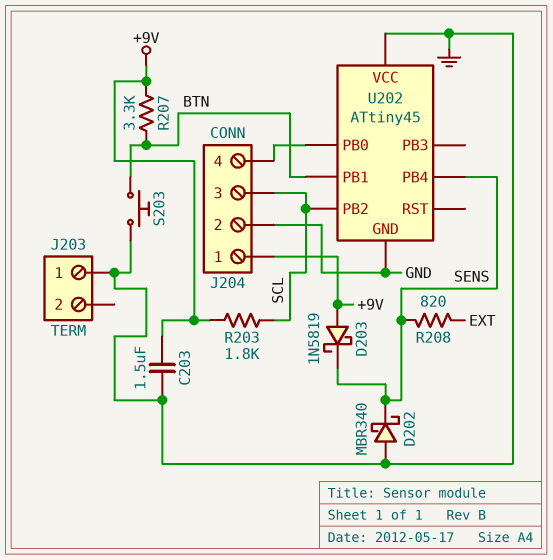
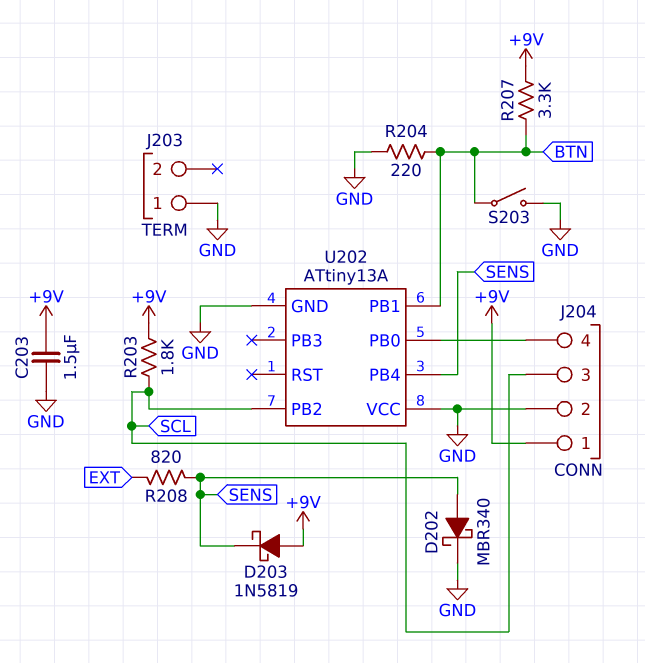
D202: schottky MBR340 (A GND, K SENS) -> schottky MBR340 (A SENS, K GND)
R204: none -> 220 (BTN, GND)
S203: button (BTN, GND) -> switch (BTN, GND)
U202: ATtiny45 -> ATtiny13A

